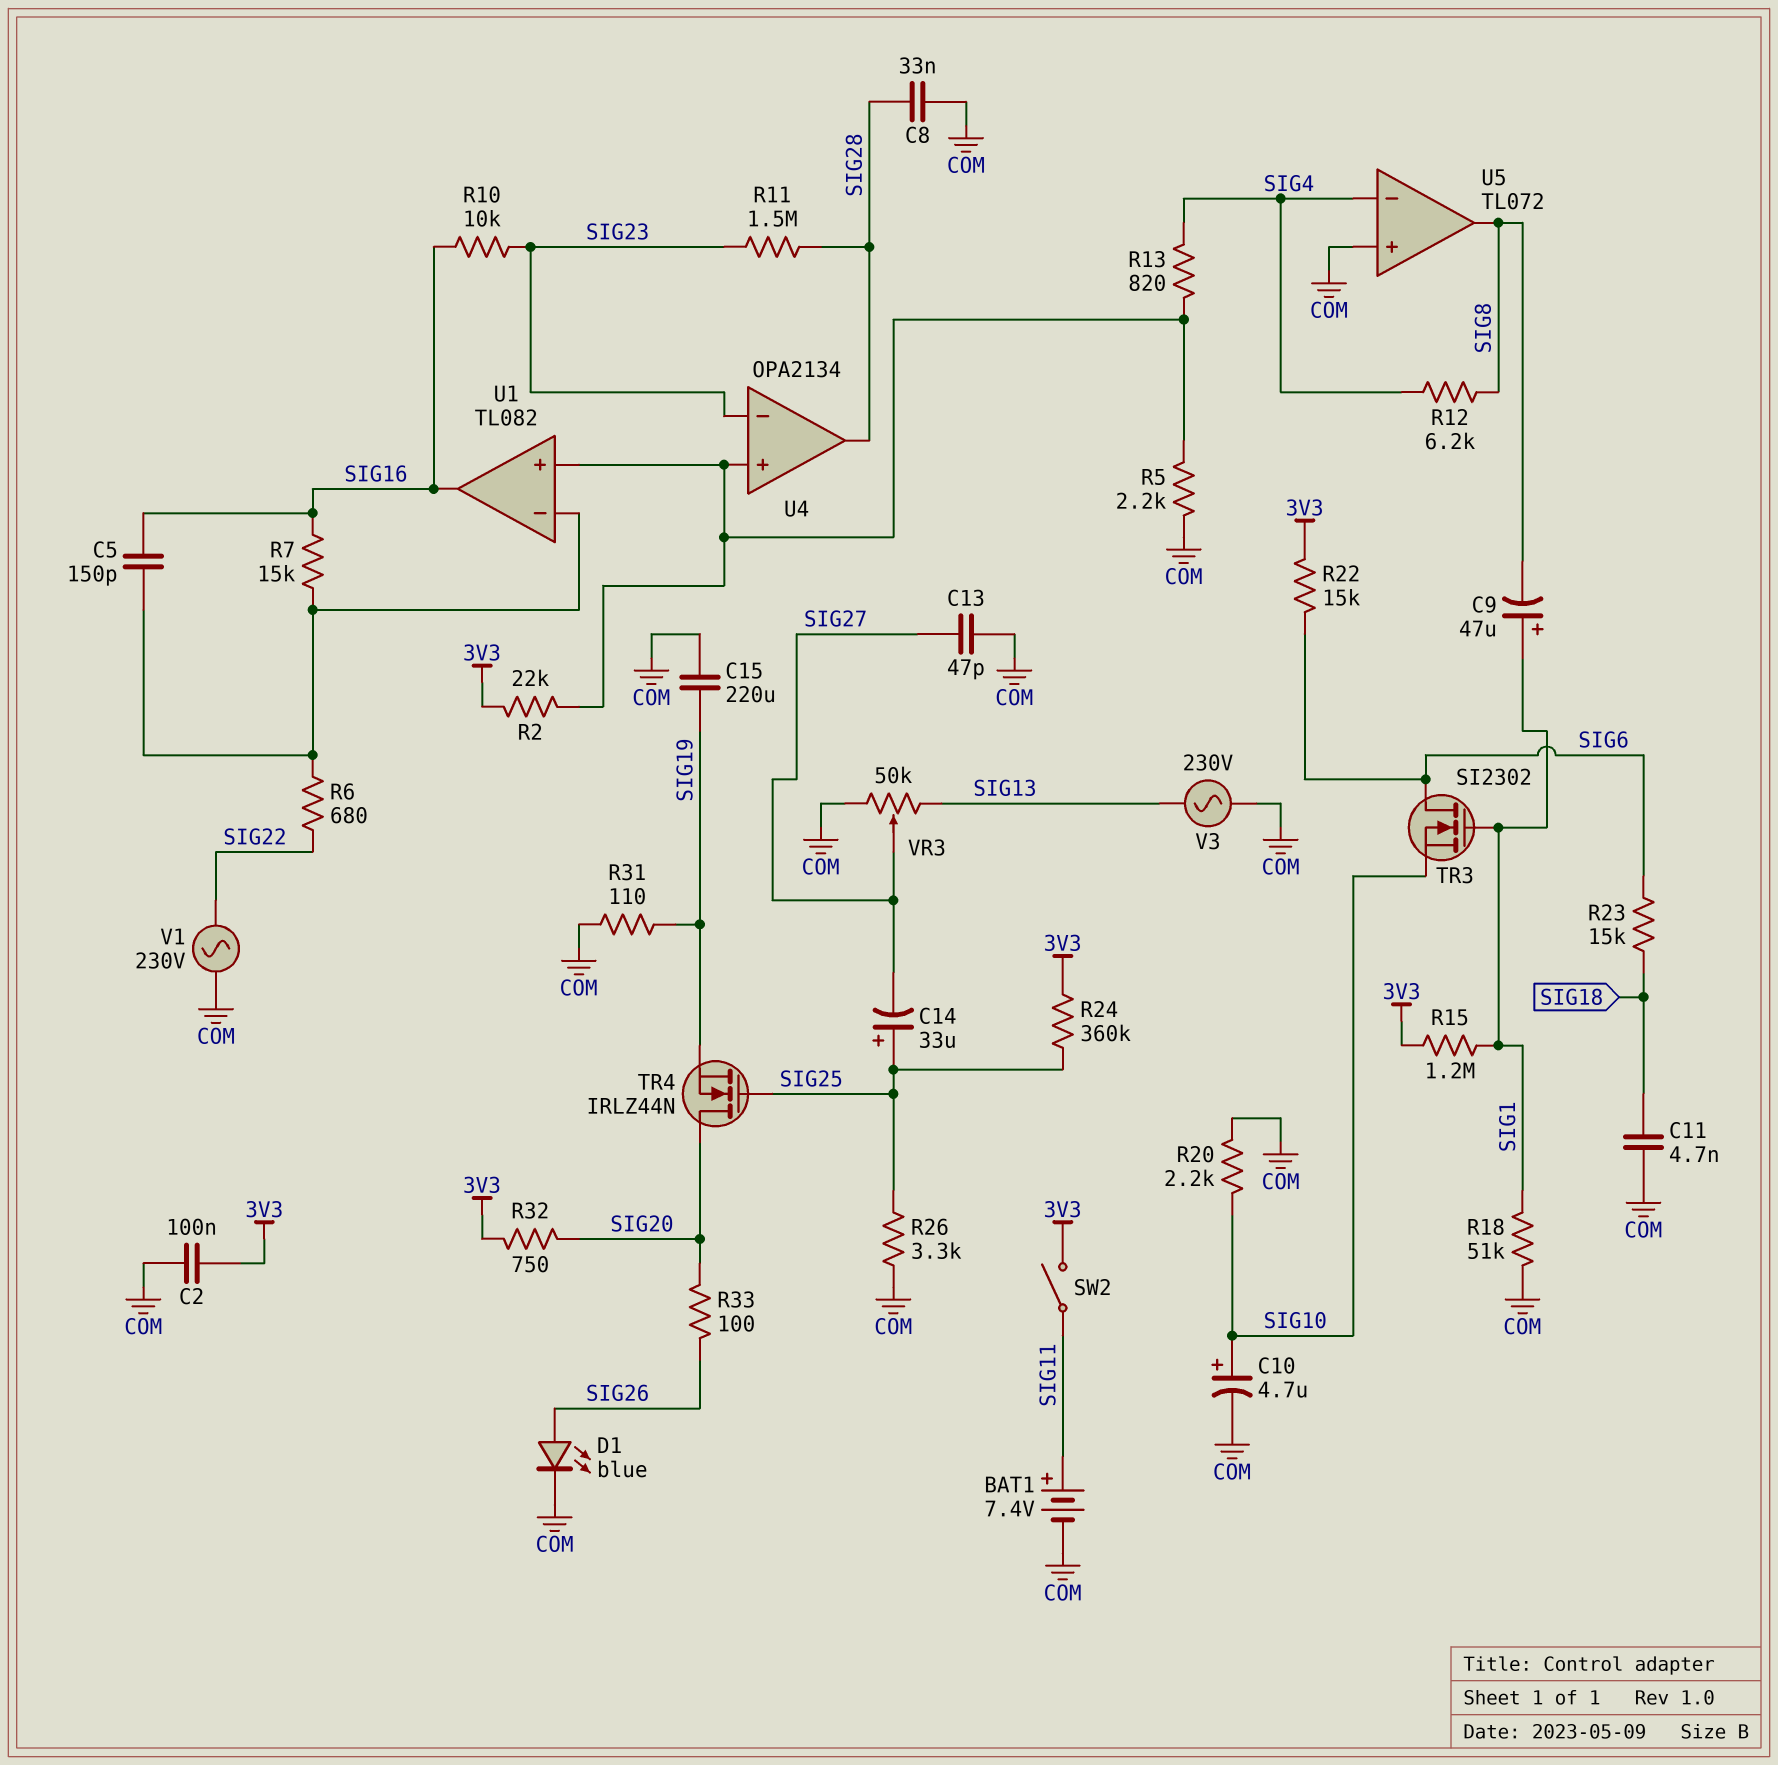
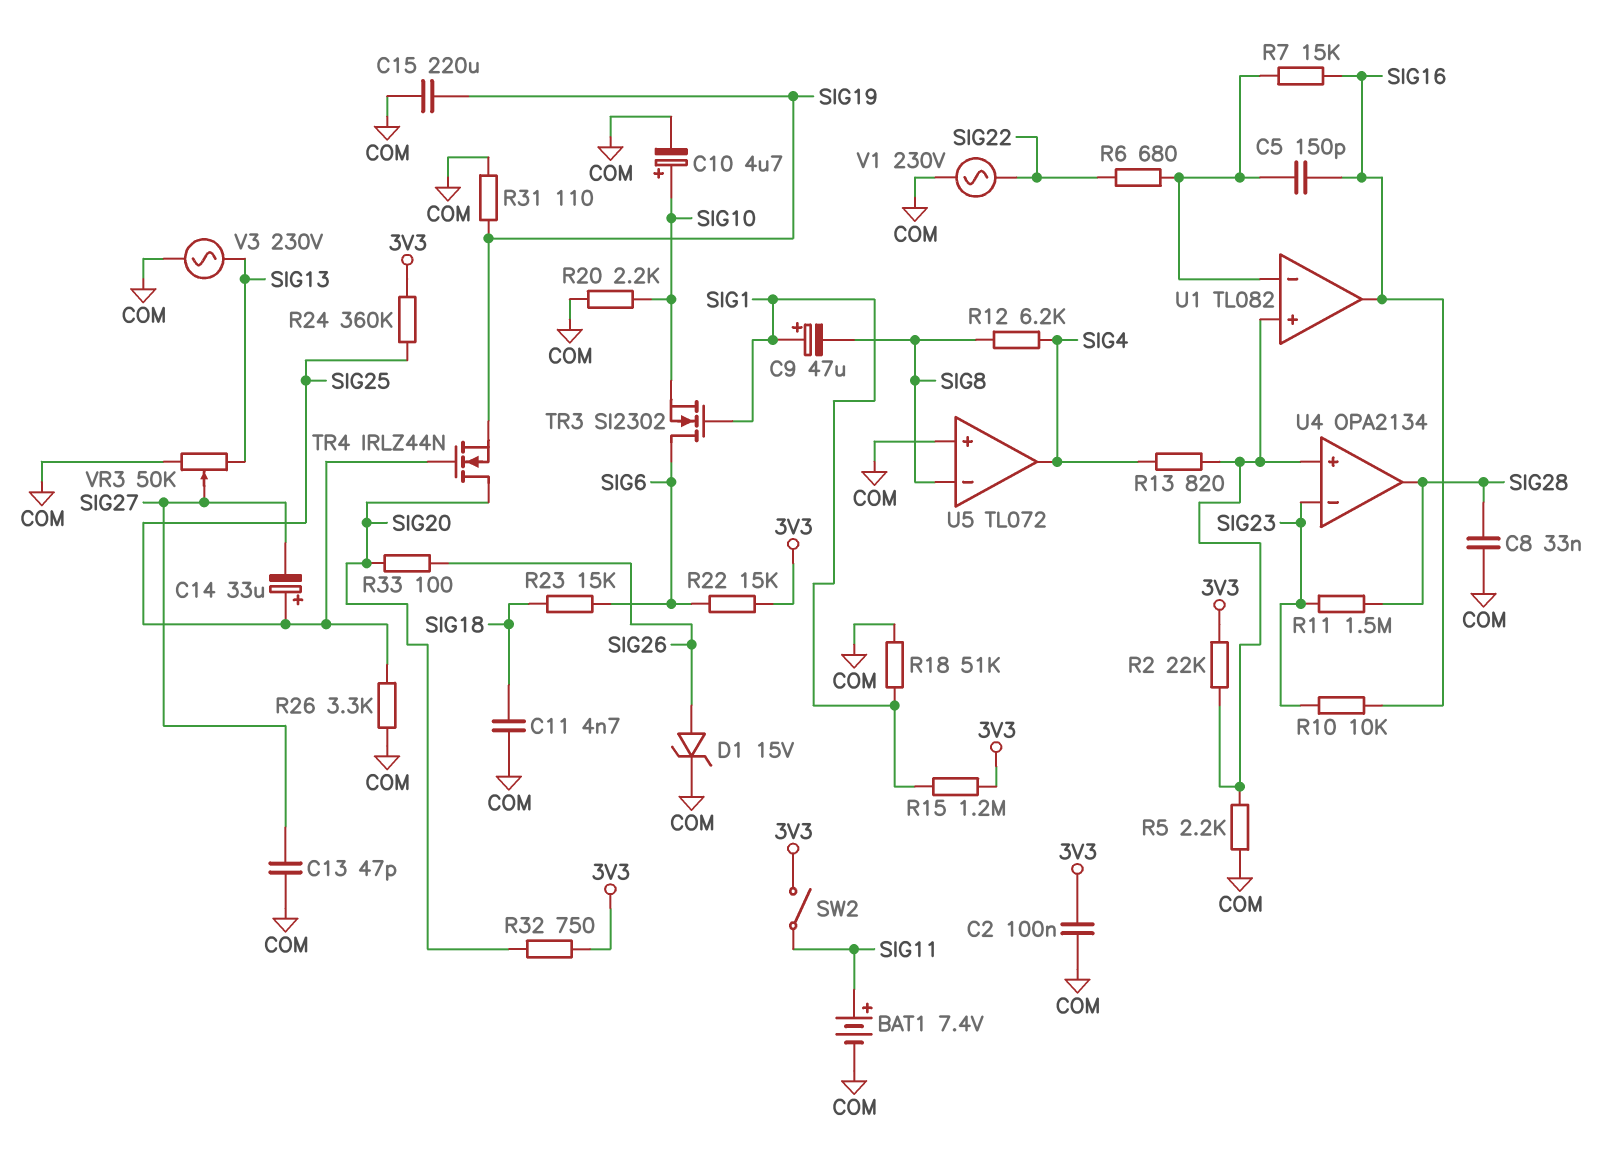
D1: LED blue (A SIG26, K COM) -> zener 15V (A SIG26, K COM)
U5 pin in-: SIG4 -> SIG8
U5 pin out: SIG8 -> SIG4

